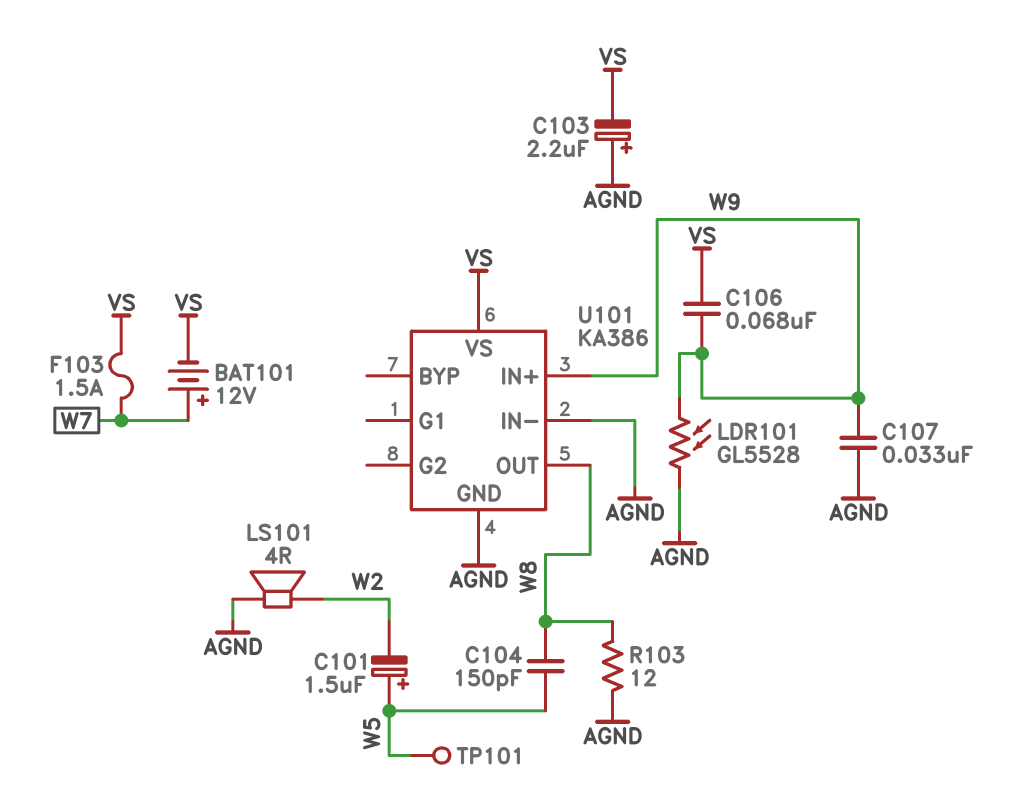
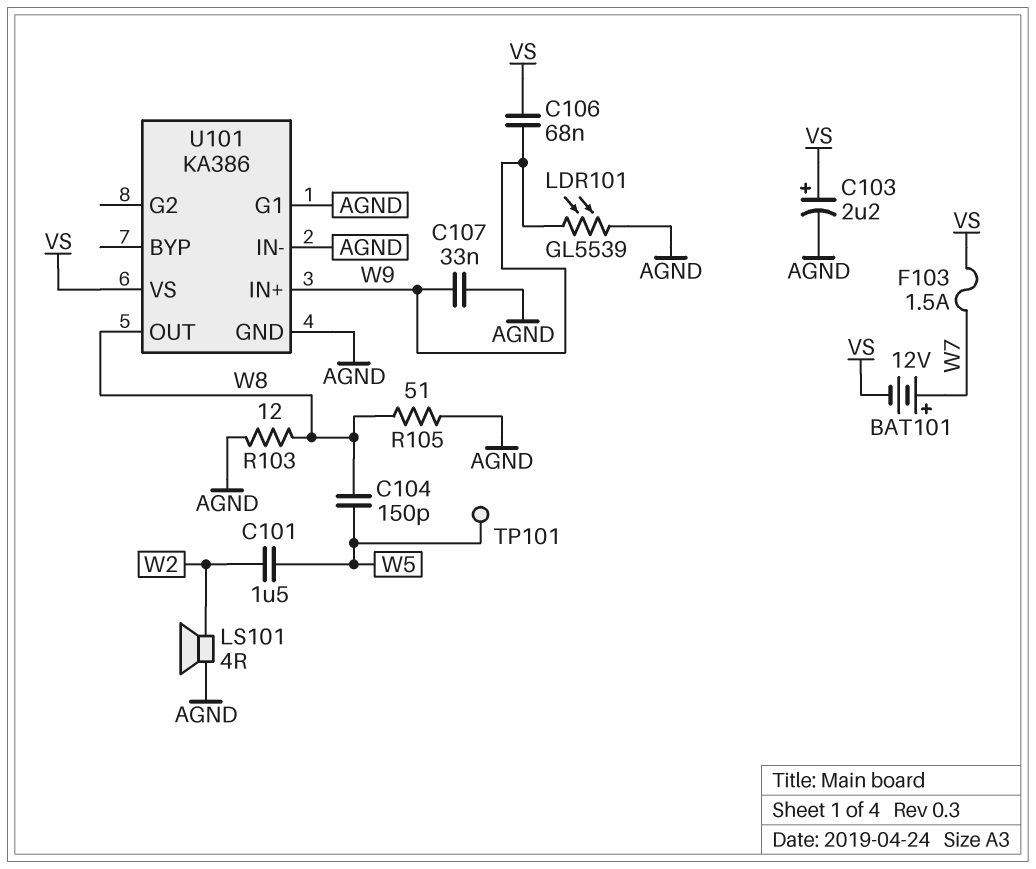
C101: 1.5uF (plus W5, minus W2) -> 1.5uF (W2, W5)
C103: 2.2uF (plus AGND, minus VS) -> 2.2uF (plus VS, minus AGND)
LDR101: GL5528 (AGND, W9) -> GL5539 (AGND, W9)
R105: none -> 51 (AGND, W8)
U101 pin G1: none -> AGND

